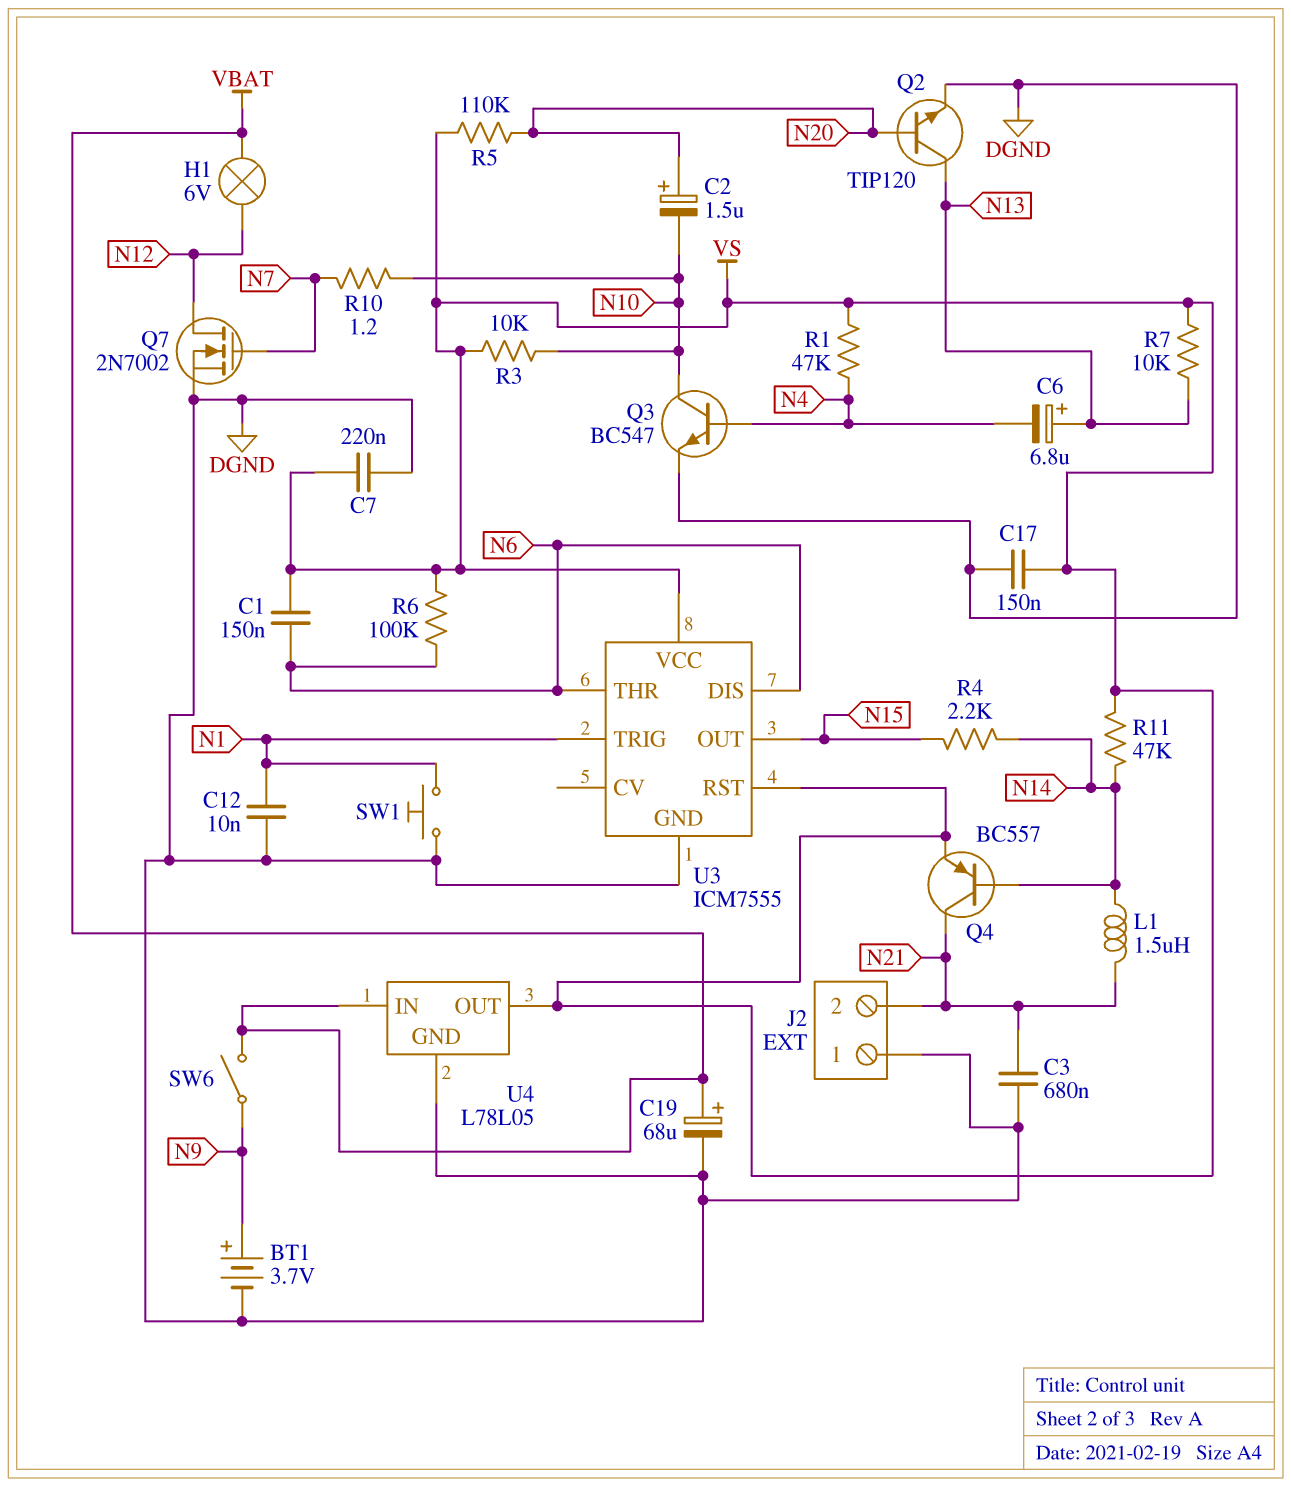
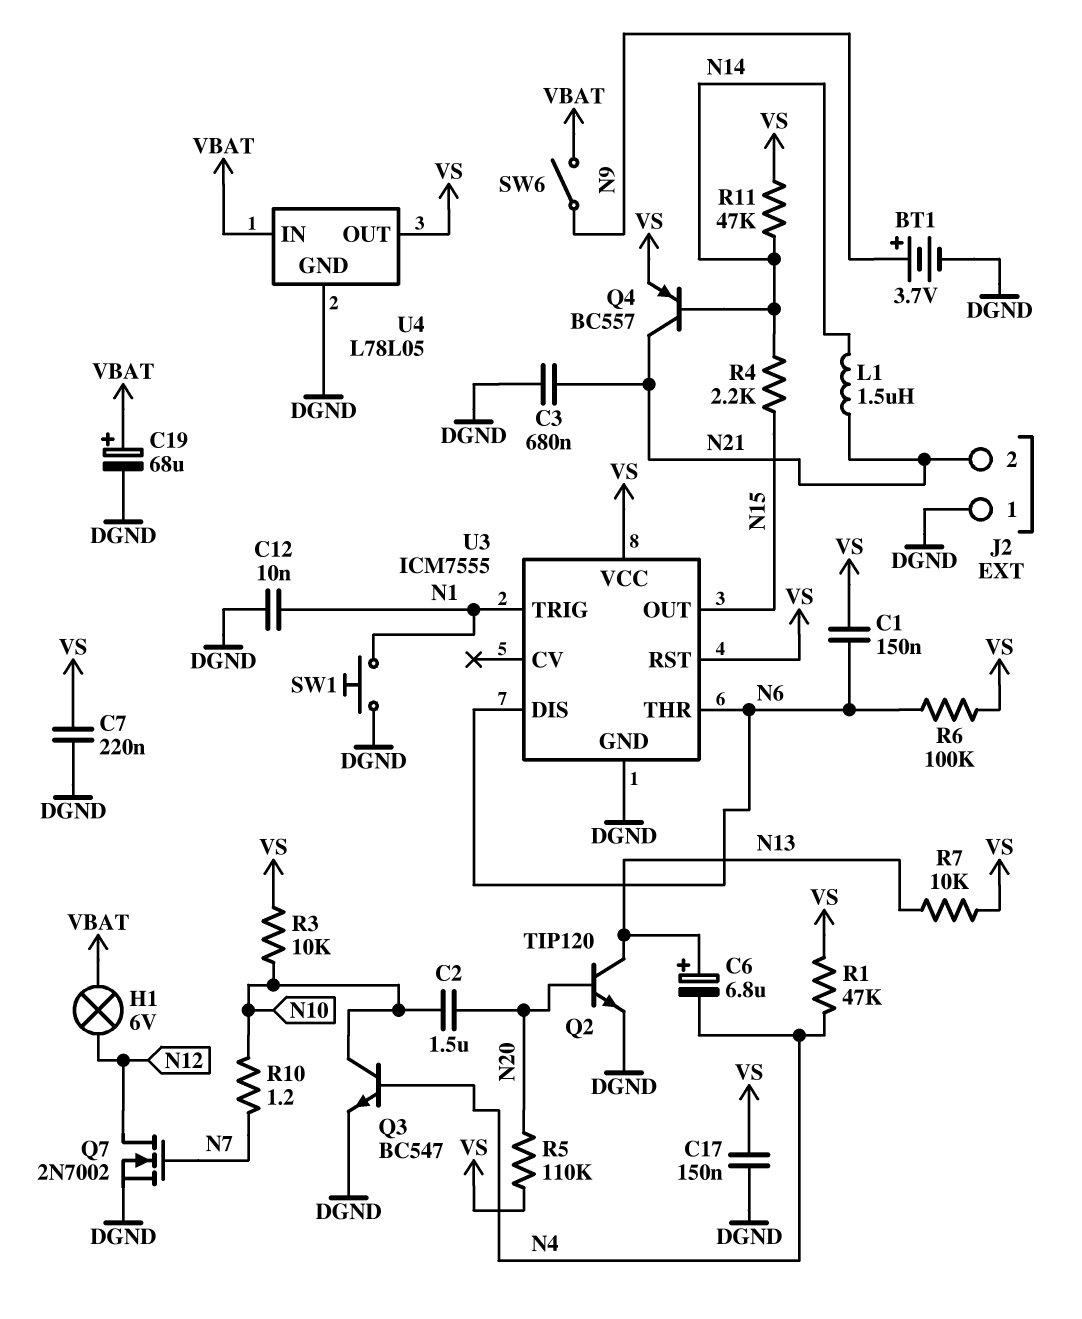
C2: 1.5uF (plus N20, minus N10) -> 1.5uF (N10, N20)

